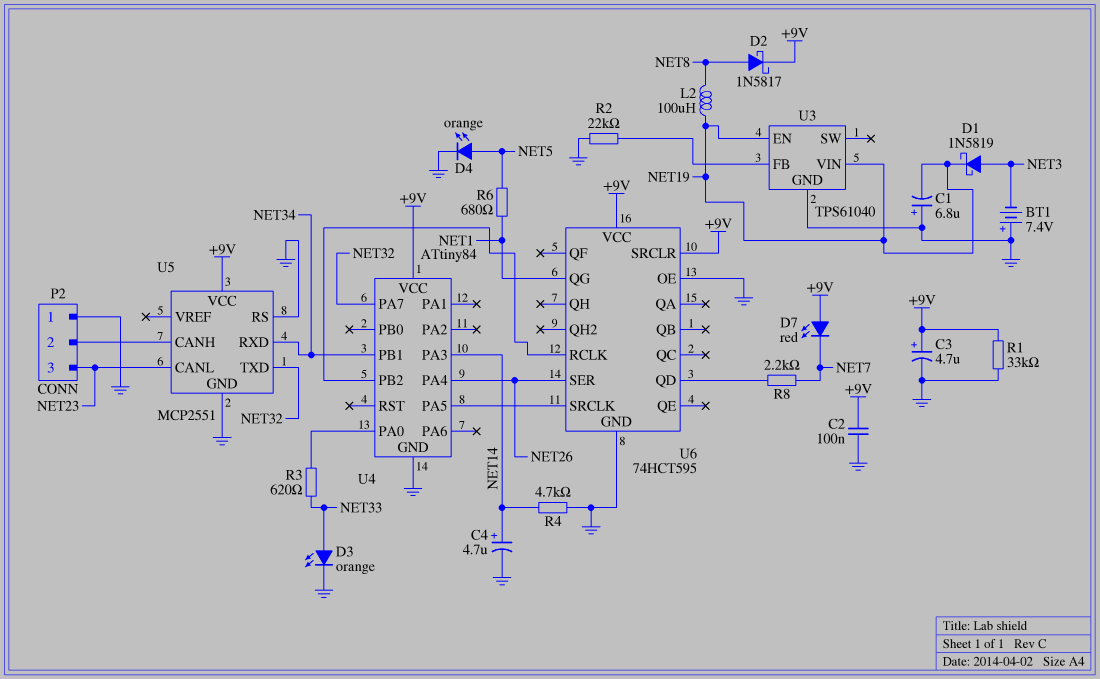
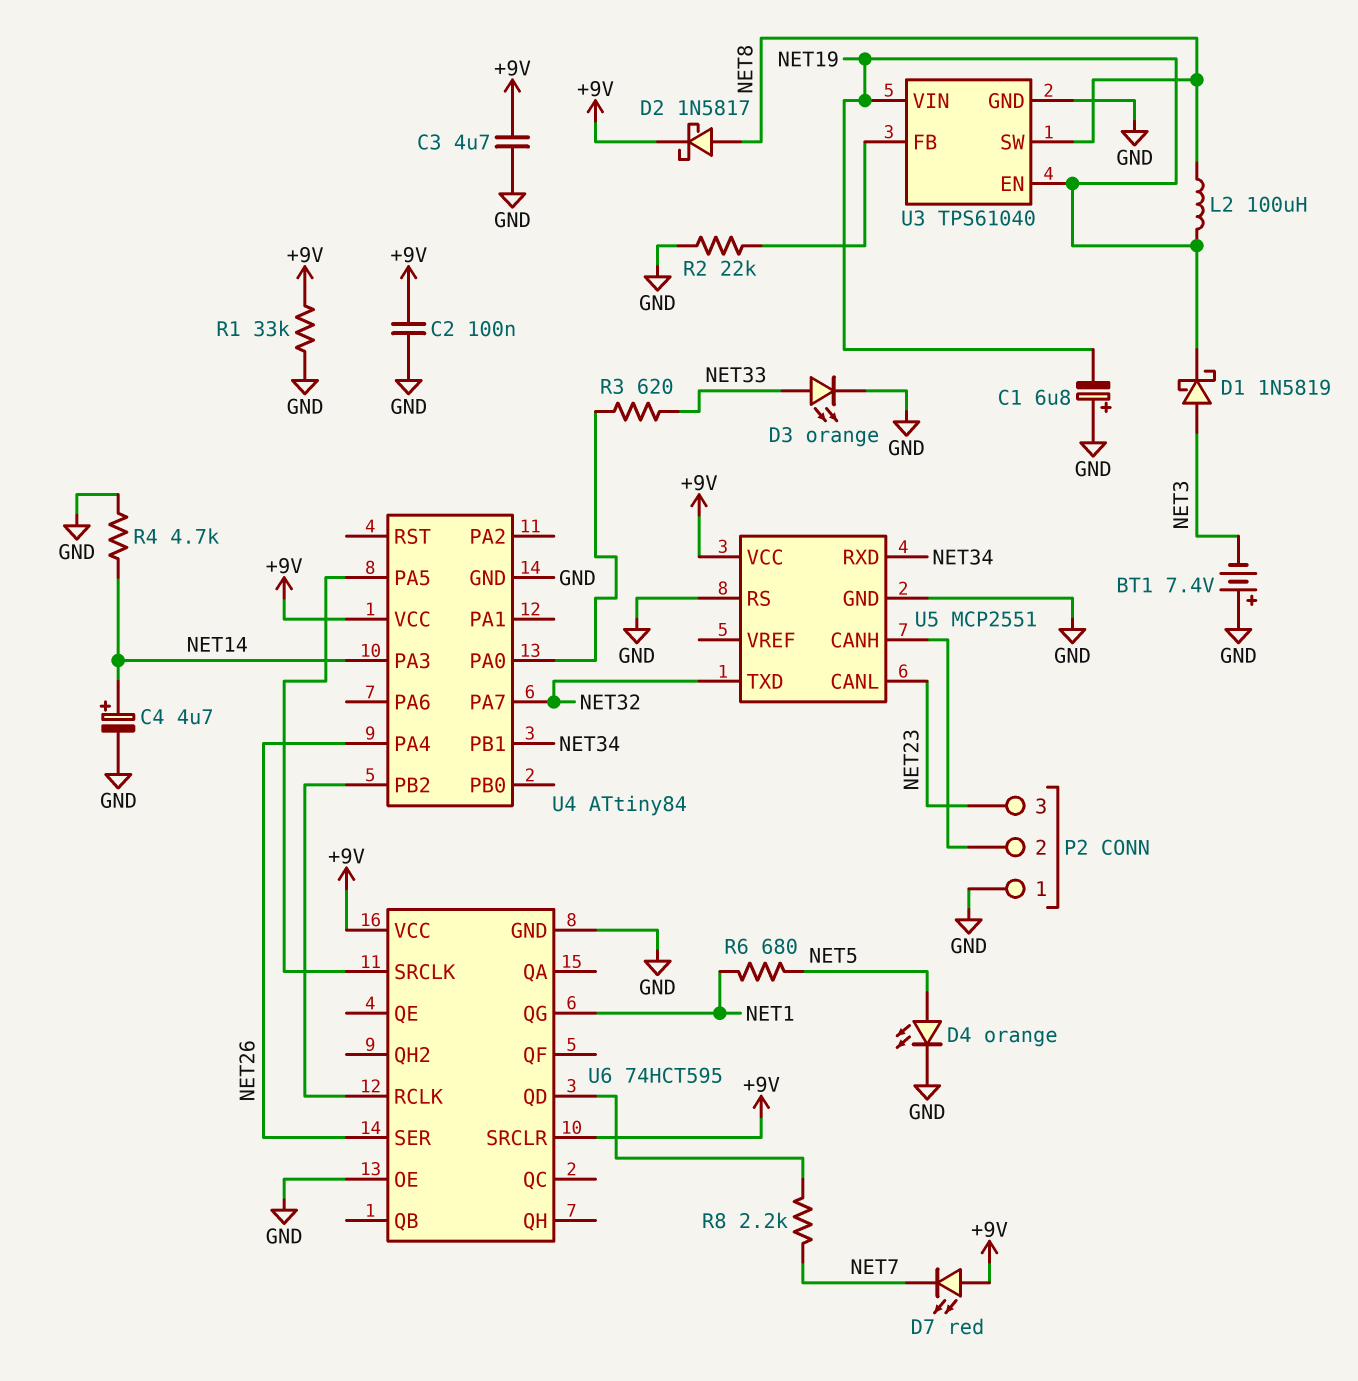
C3: 4.7uF (plus +9V, minus GND) -> 4.7uF (+9V, GND)
U3 pin SW: none -> NET8

